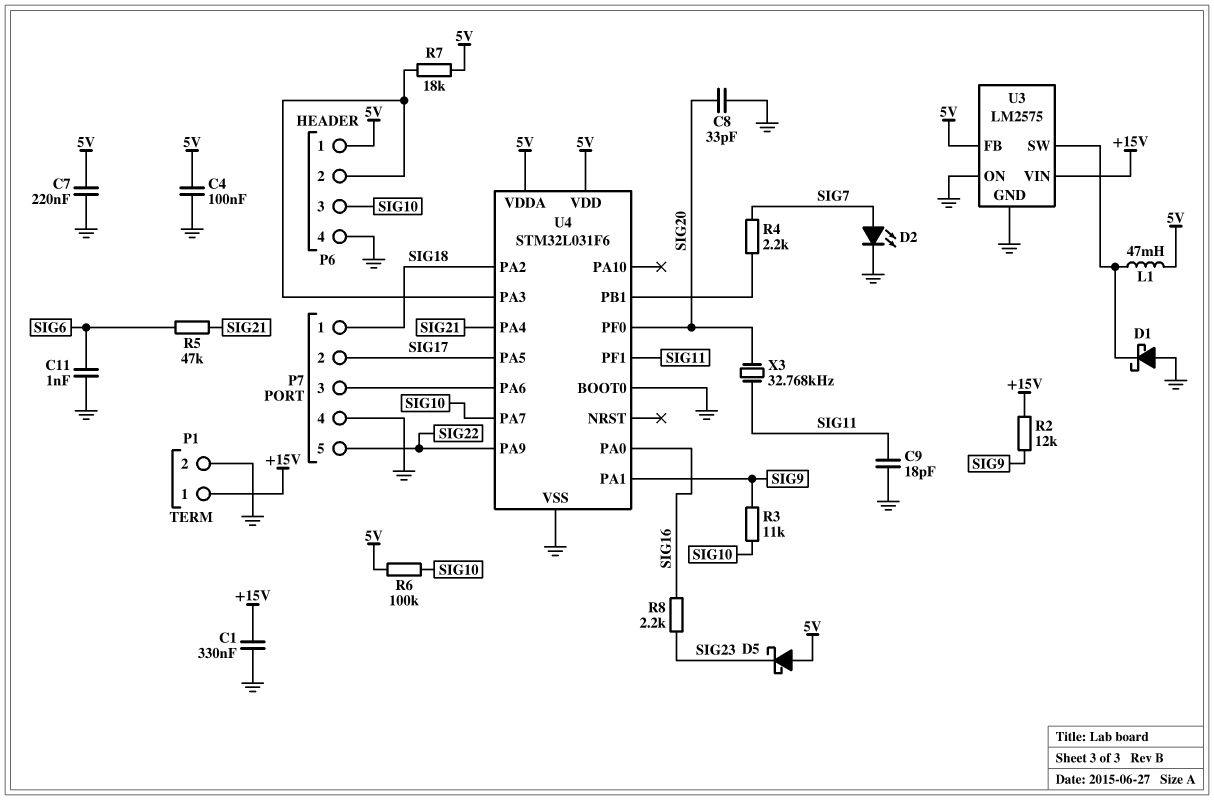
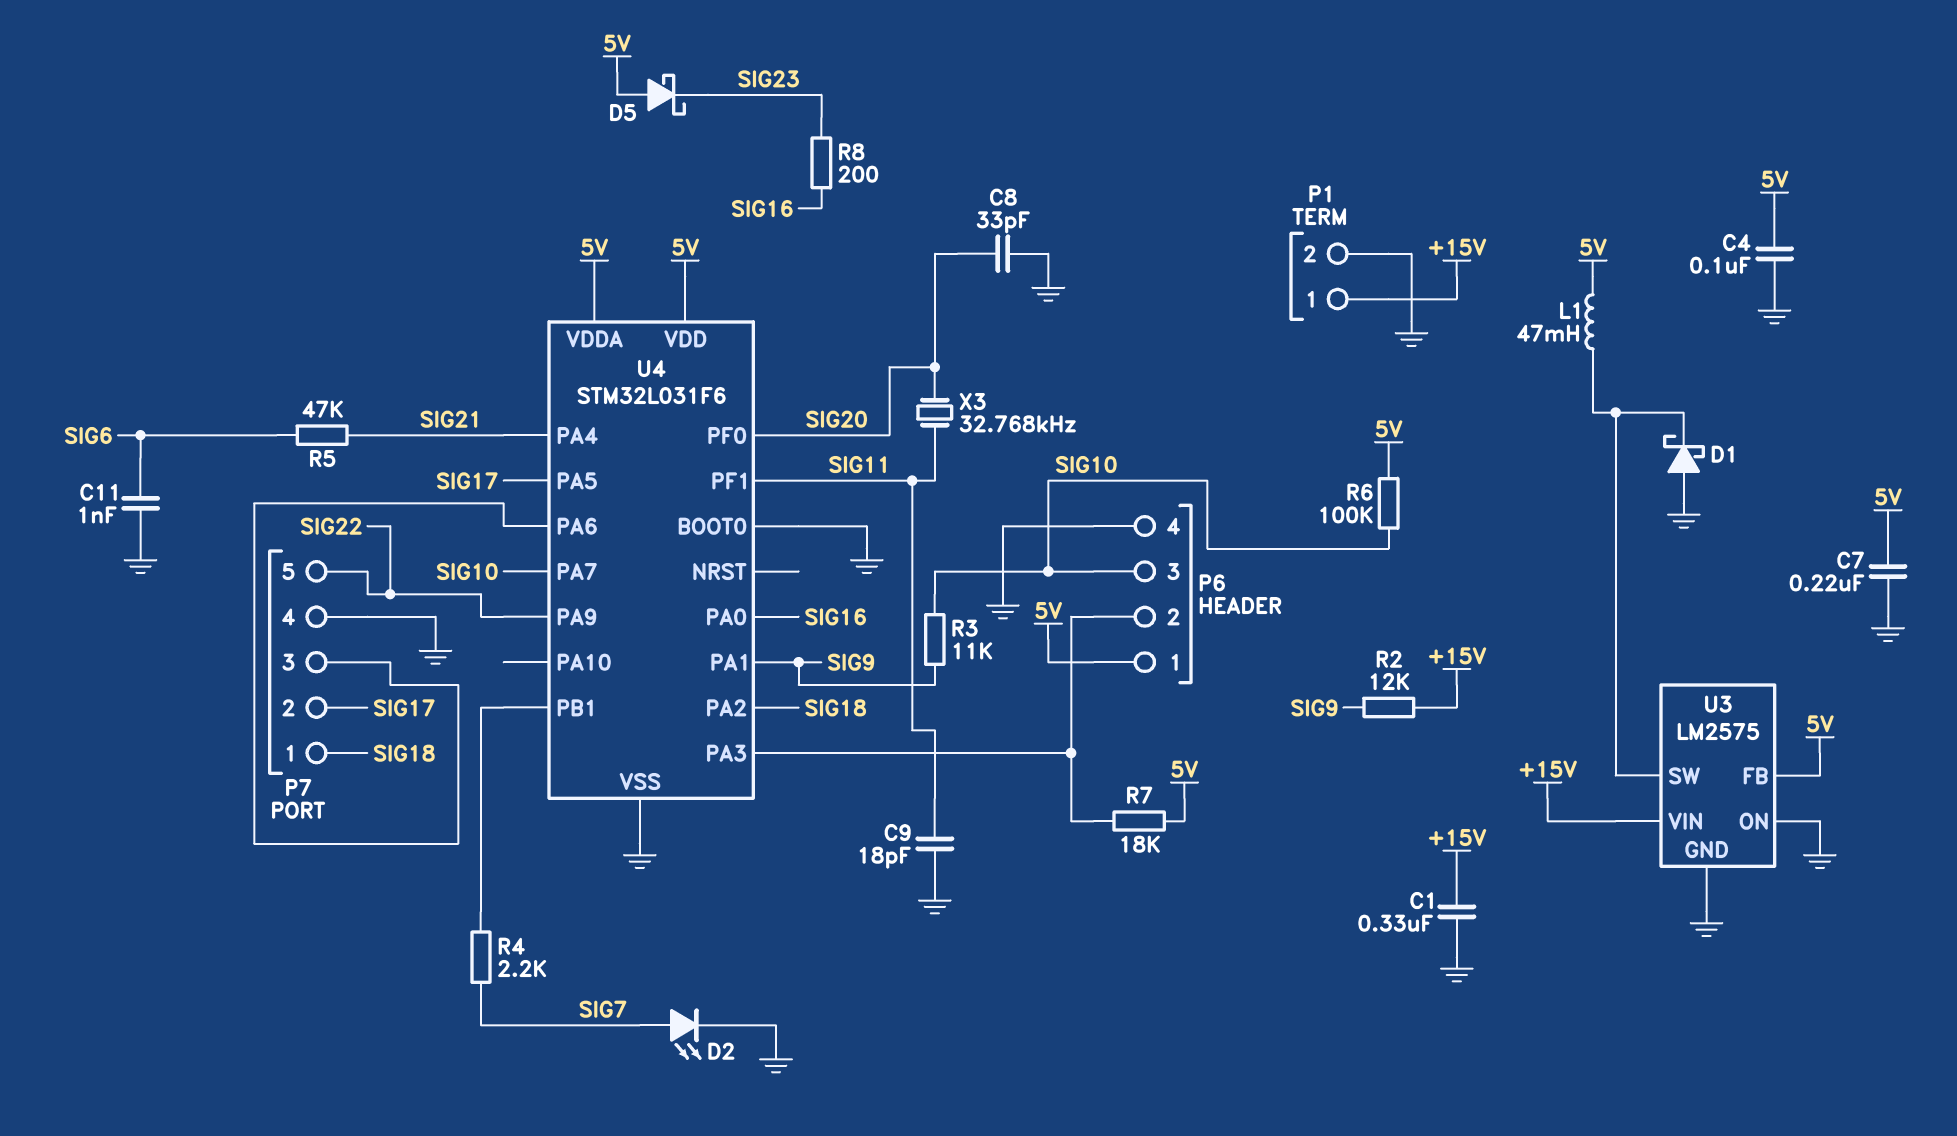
R8: 2.2k (SIG16, SIG23) -> 200 (SIG16, SIG23)

